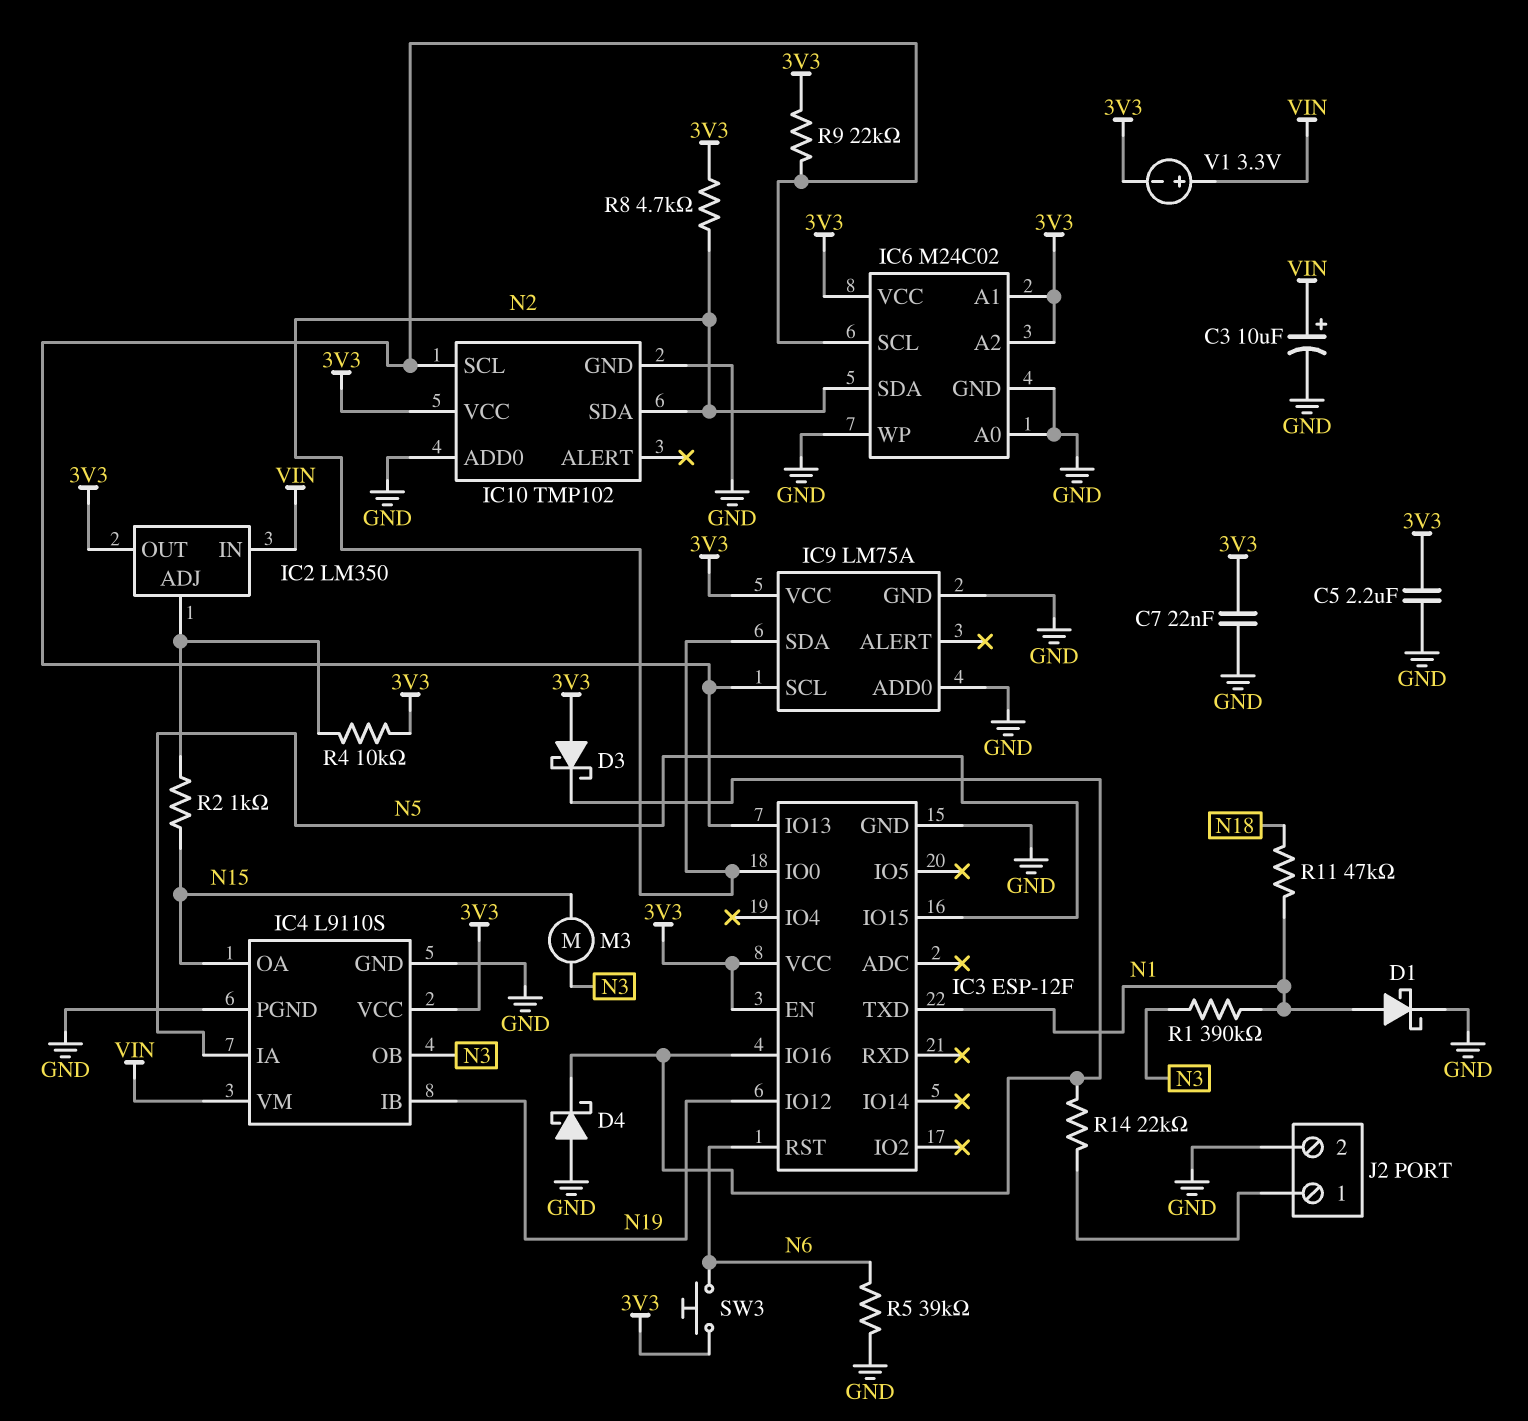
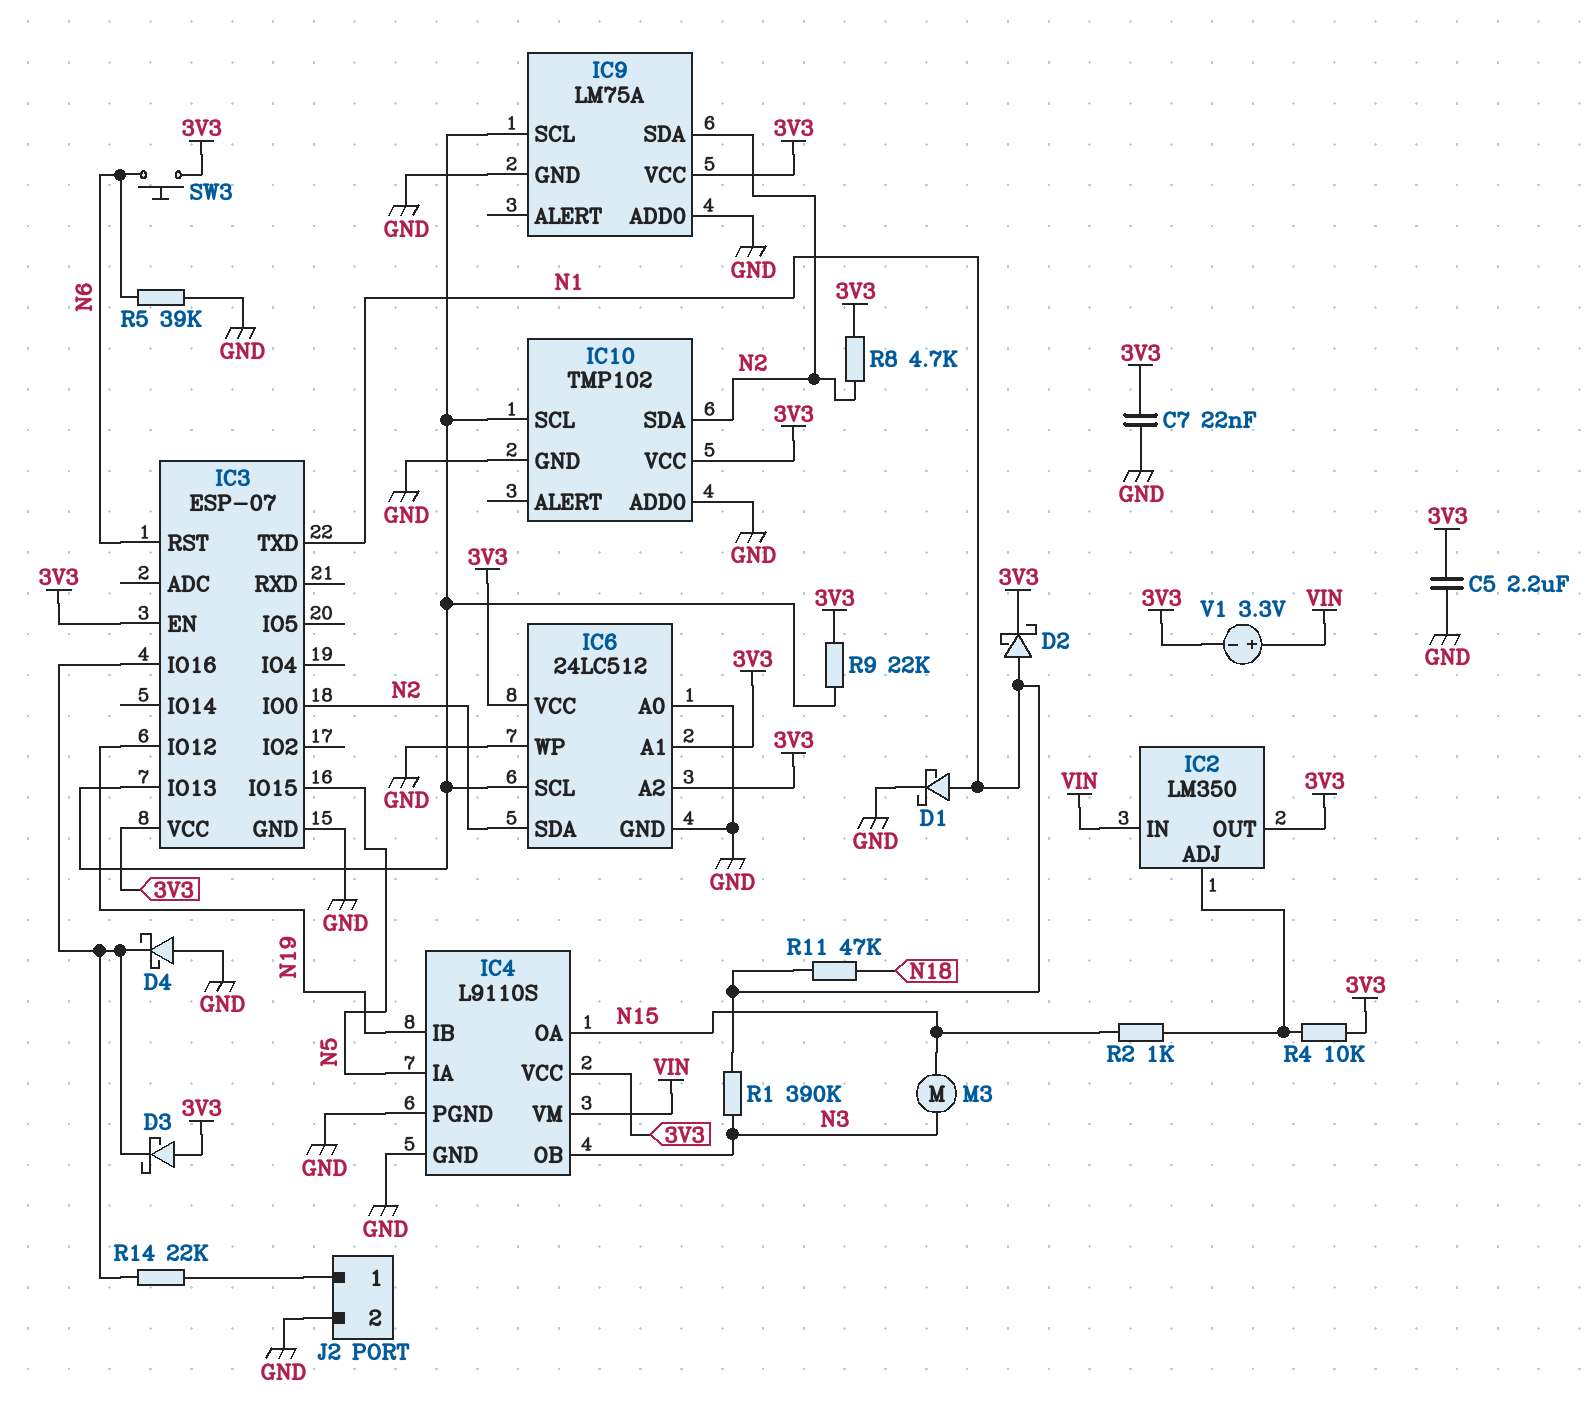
C3: 10uF (plus VIN, minus GND) -> none
D2: none -> schottky (A N1, K 3V3)
IC3: ESP-12F -> ESP-07
IC6: M24C02 -> 24LC512

